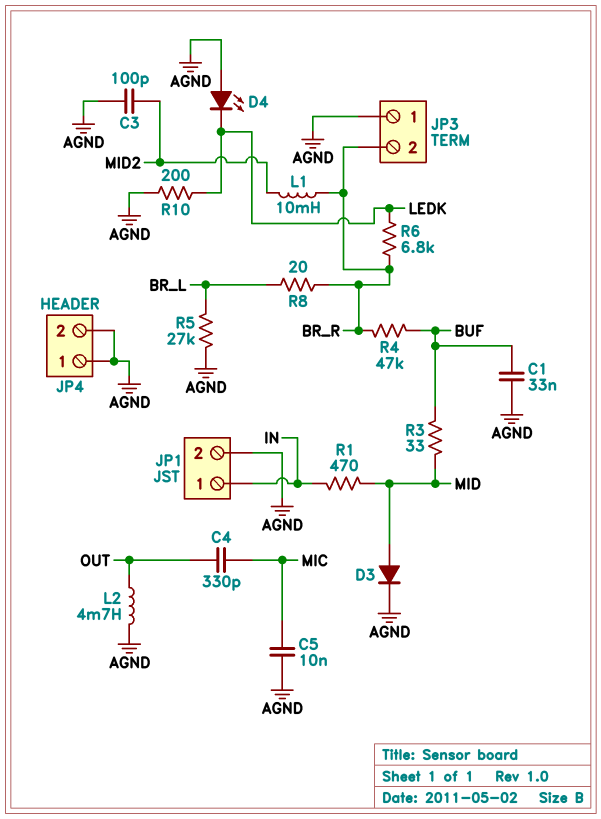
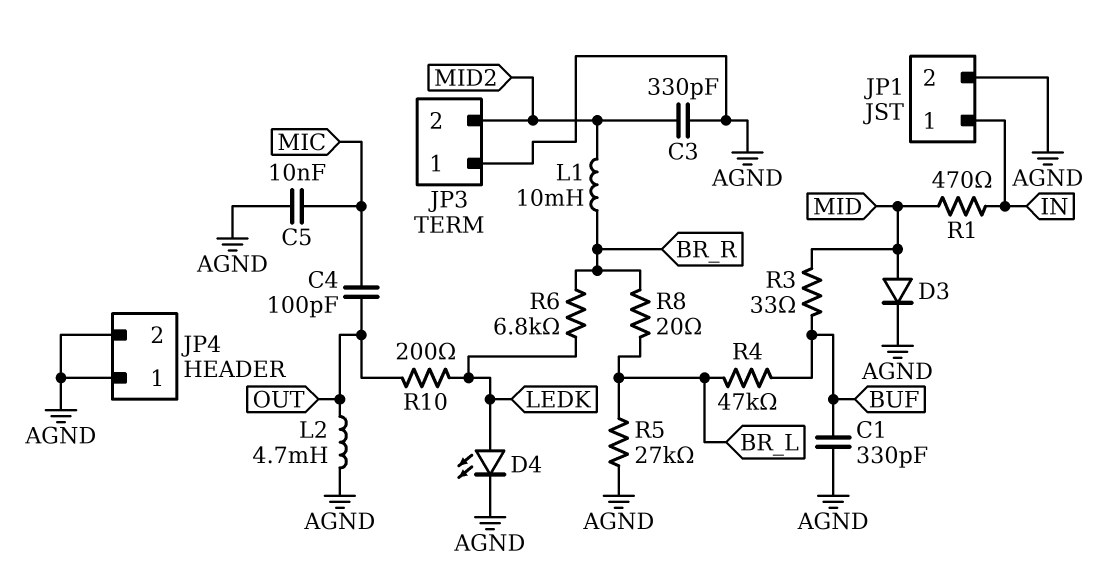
C1: 33nF (AGND, BUF) -> 330pF (AGND, BUF)
C3: 100pF (AGND, MID2) -> 330pF (AGND, MID2)
C4: 330pF (MIC, OUT) -> 100pF (MIC, OUT)
D4: LED (A AGND, K LEDK) -> LED (A LEDK, K AGND)
JP3 pin 2: BR_R -> MID2
R4: 47k (BR_R, BUF) -> 47k (BR_L, BUF)
R10: 200 (AGND, LEDK) -> 200 (LEDK, OUT)

